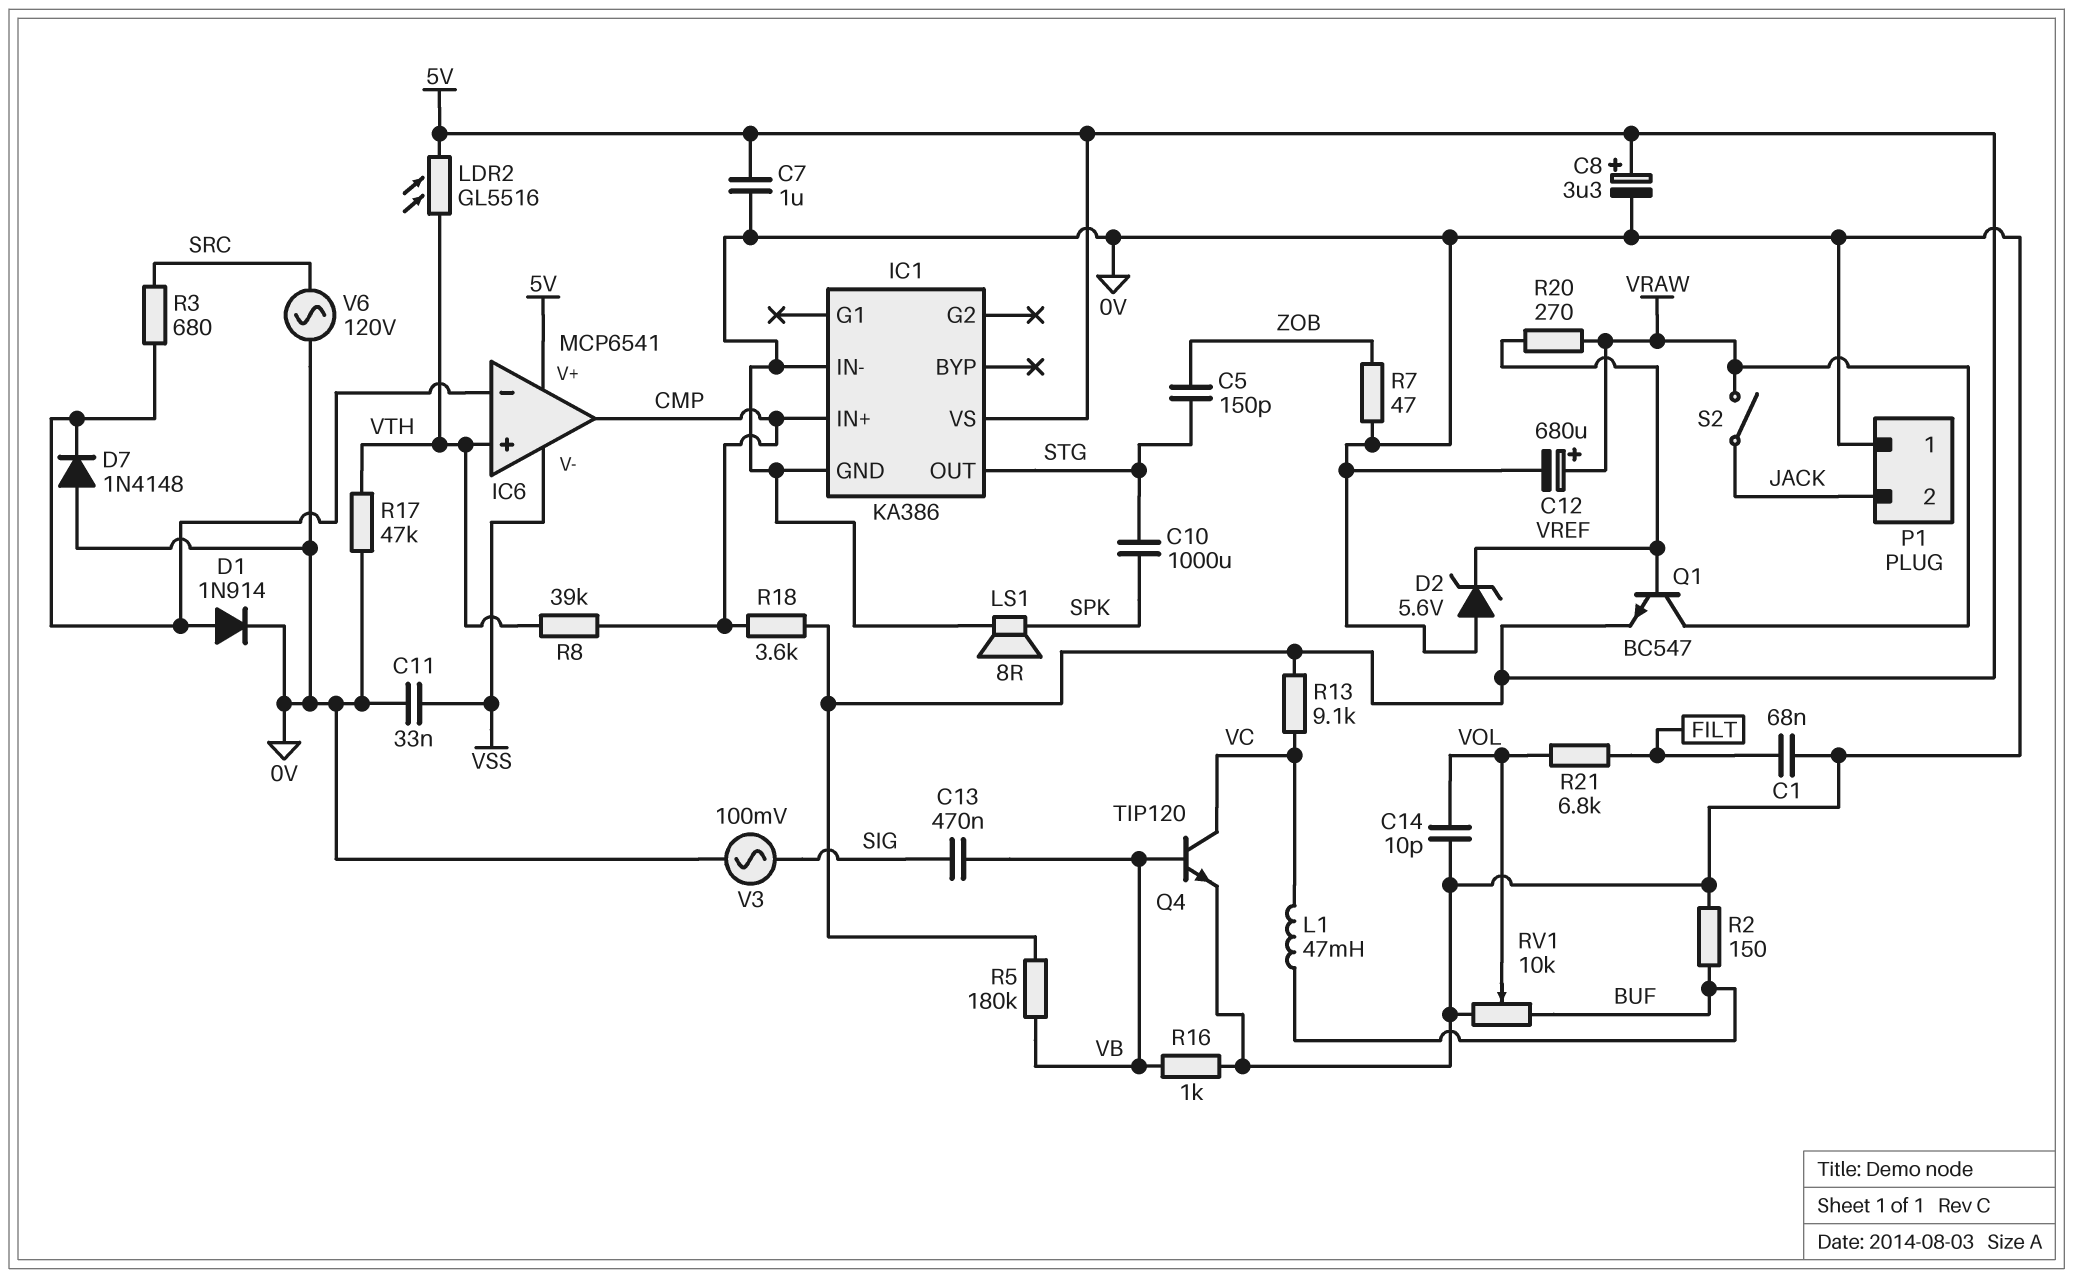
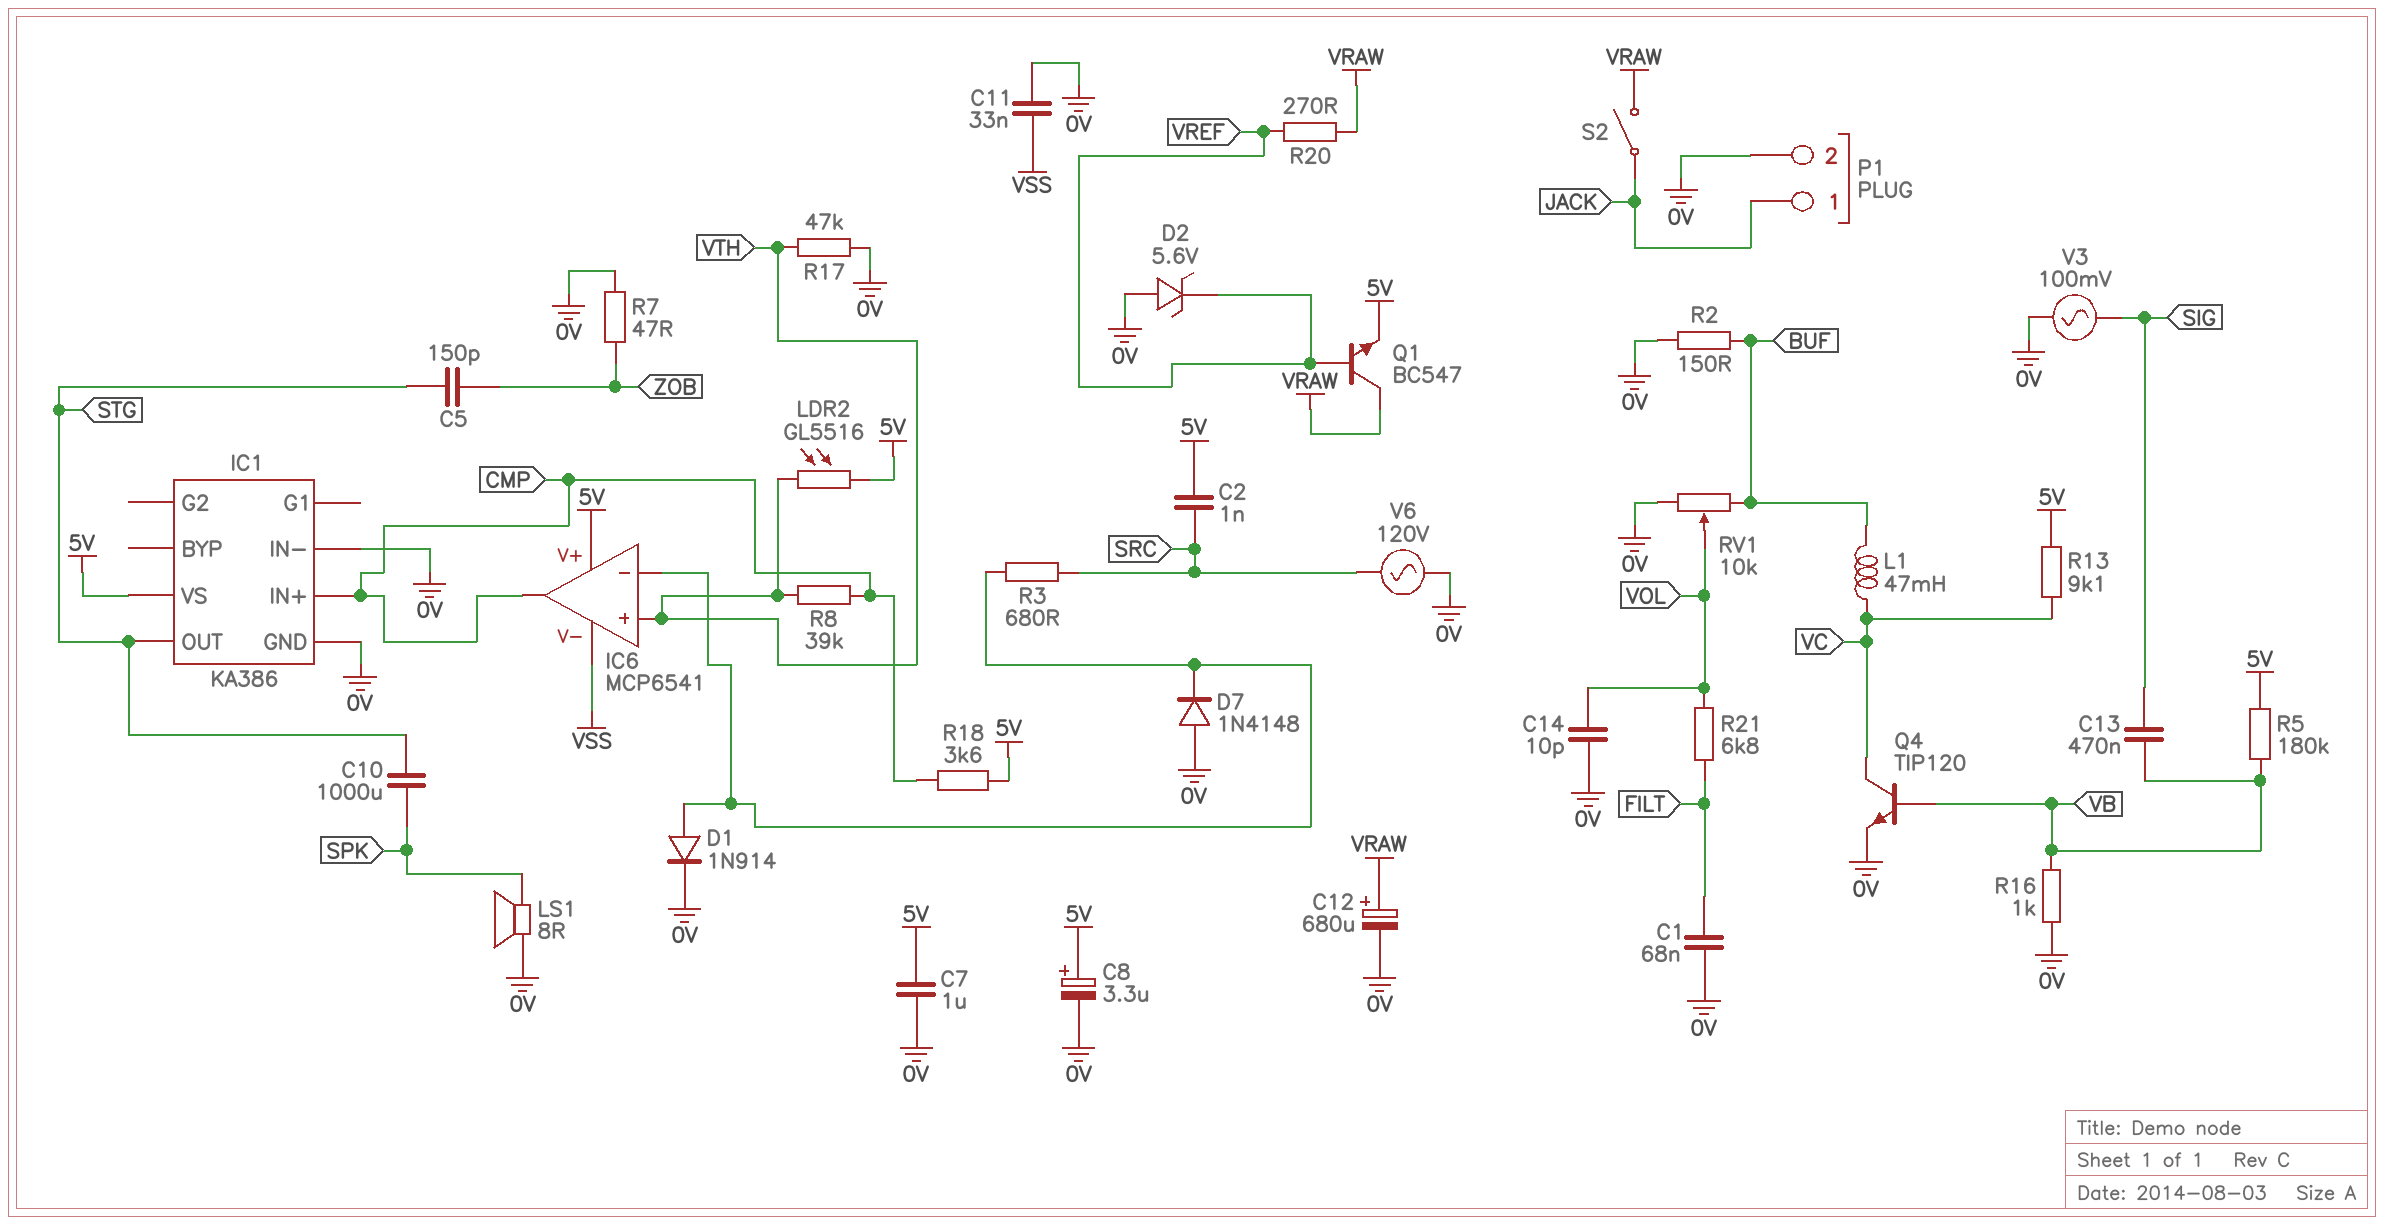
C2: none -> 1nF (5V, SRC)
P1 pin 1: 0V -> JACK
P1 pin 2: JACK -> 0V

